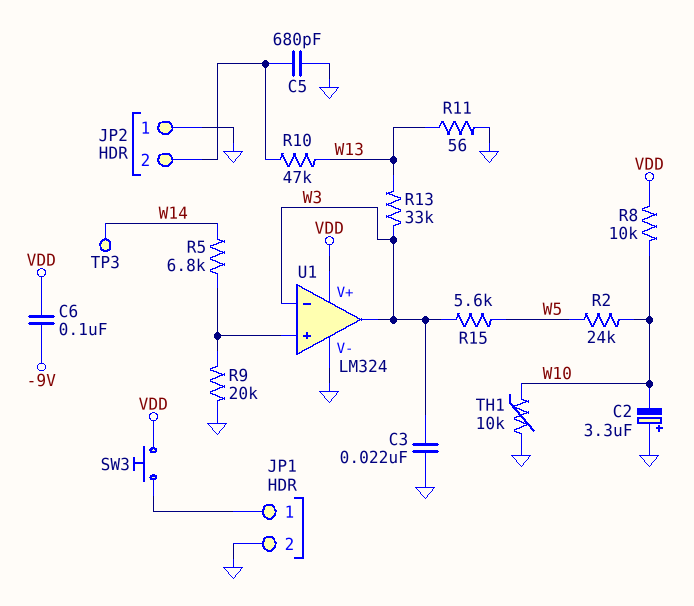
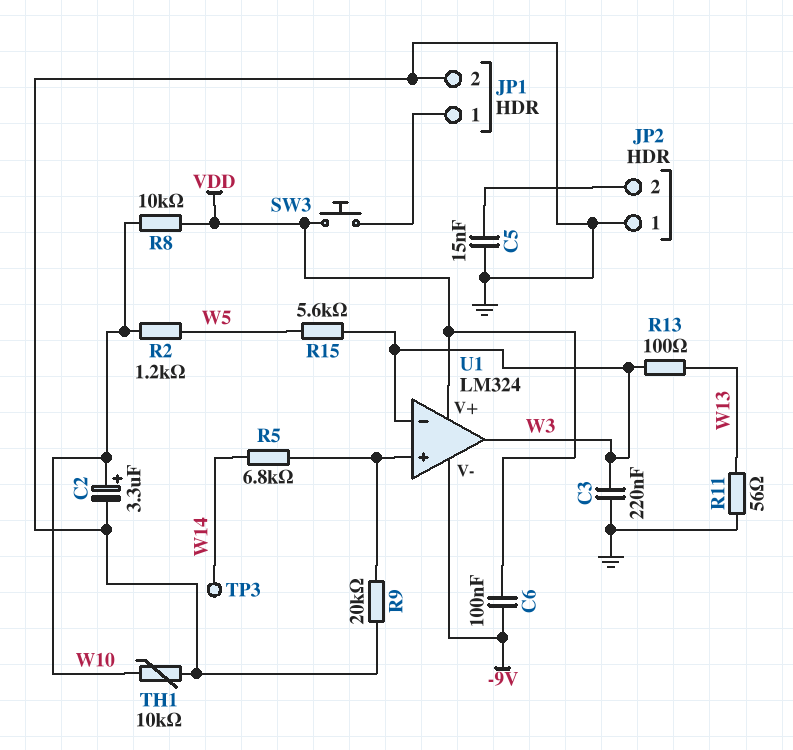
C2: 3.3uF (plus GND, minus W10) -> 3.3uF (plus W10, minus GND)
C3: 22nF (GND, W3) -> 220nF (GND, W3)
C5: 680pF (GND, JP2/2) -> 15nF (GND, JP2/2)
R2: 24k (W5, W10) -> 1.2k (W5, W10)
R10: 47k (JP2/2, W13) -> none
R13: 33k (W3, W13) -> 100 (W3, W13)
U1 pin V-: GND -> -9V

